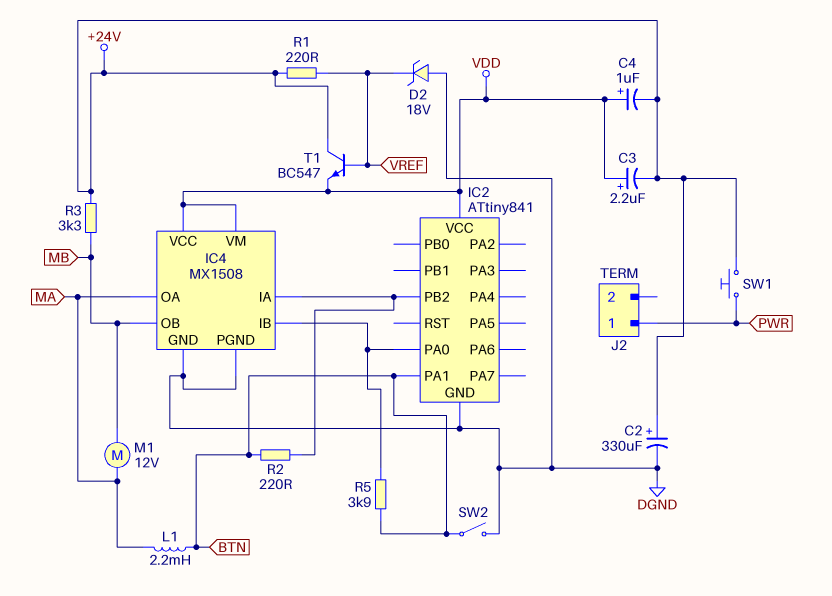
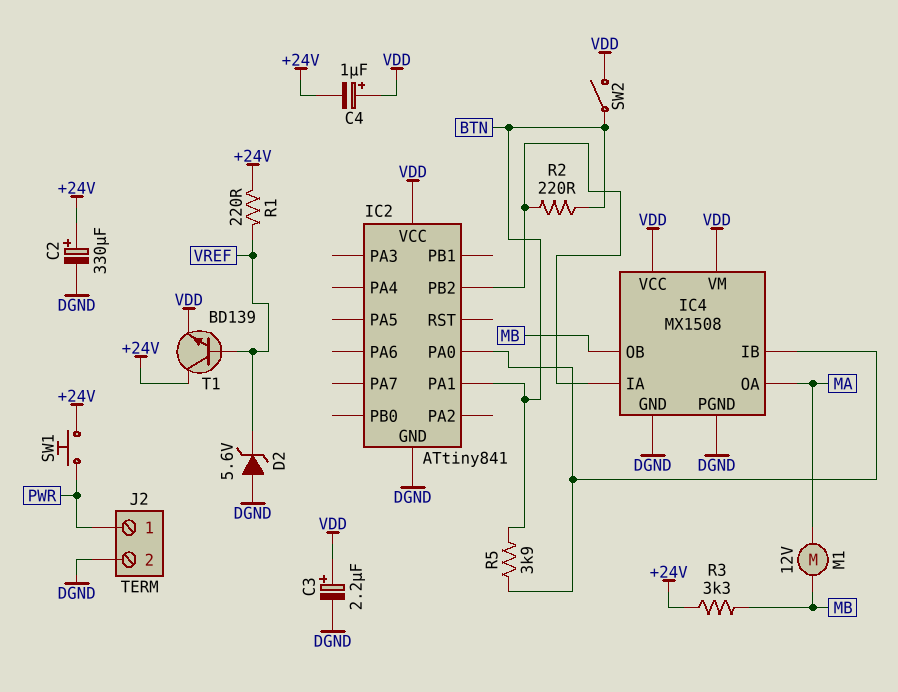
C3: 2.2uF (plus VDD, minus +24V) -> 2.2uF (plus VDD, minus DGND)
D2: zener 18V (A DGND, K VREF) -> zener 5.6V (A DGND, K VREF)
J2 pin 2: none -> DGND
L1: 2.2mH (BTN, MA) -> none
SW2: switch (BTN, DGND) -> switch (BTN, VDD)
T1: NPN BC547 (B VREF, C +24V, E VDD) -> NPN BD139 (B VREF, C +24V, E VDD)

